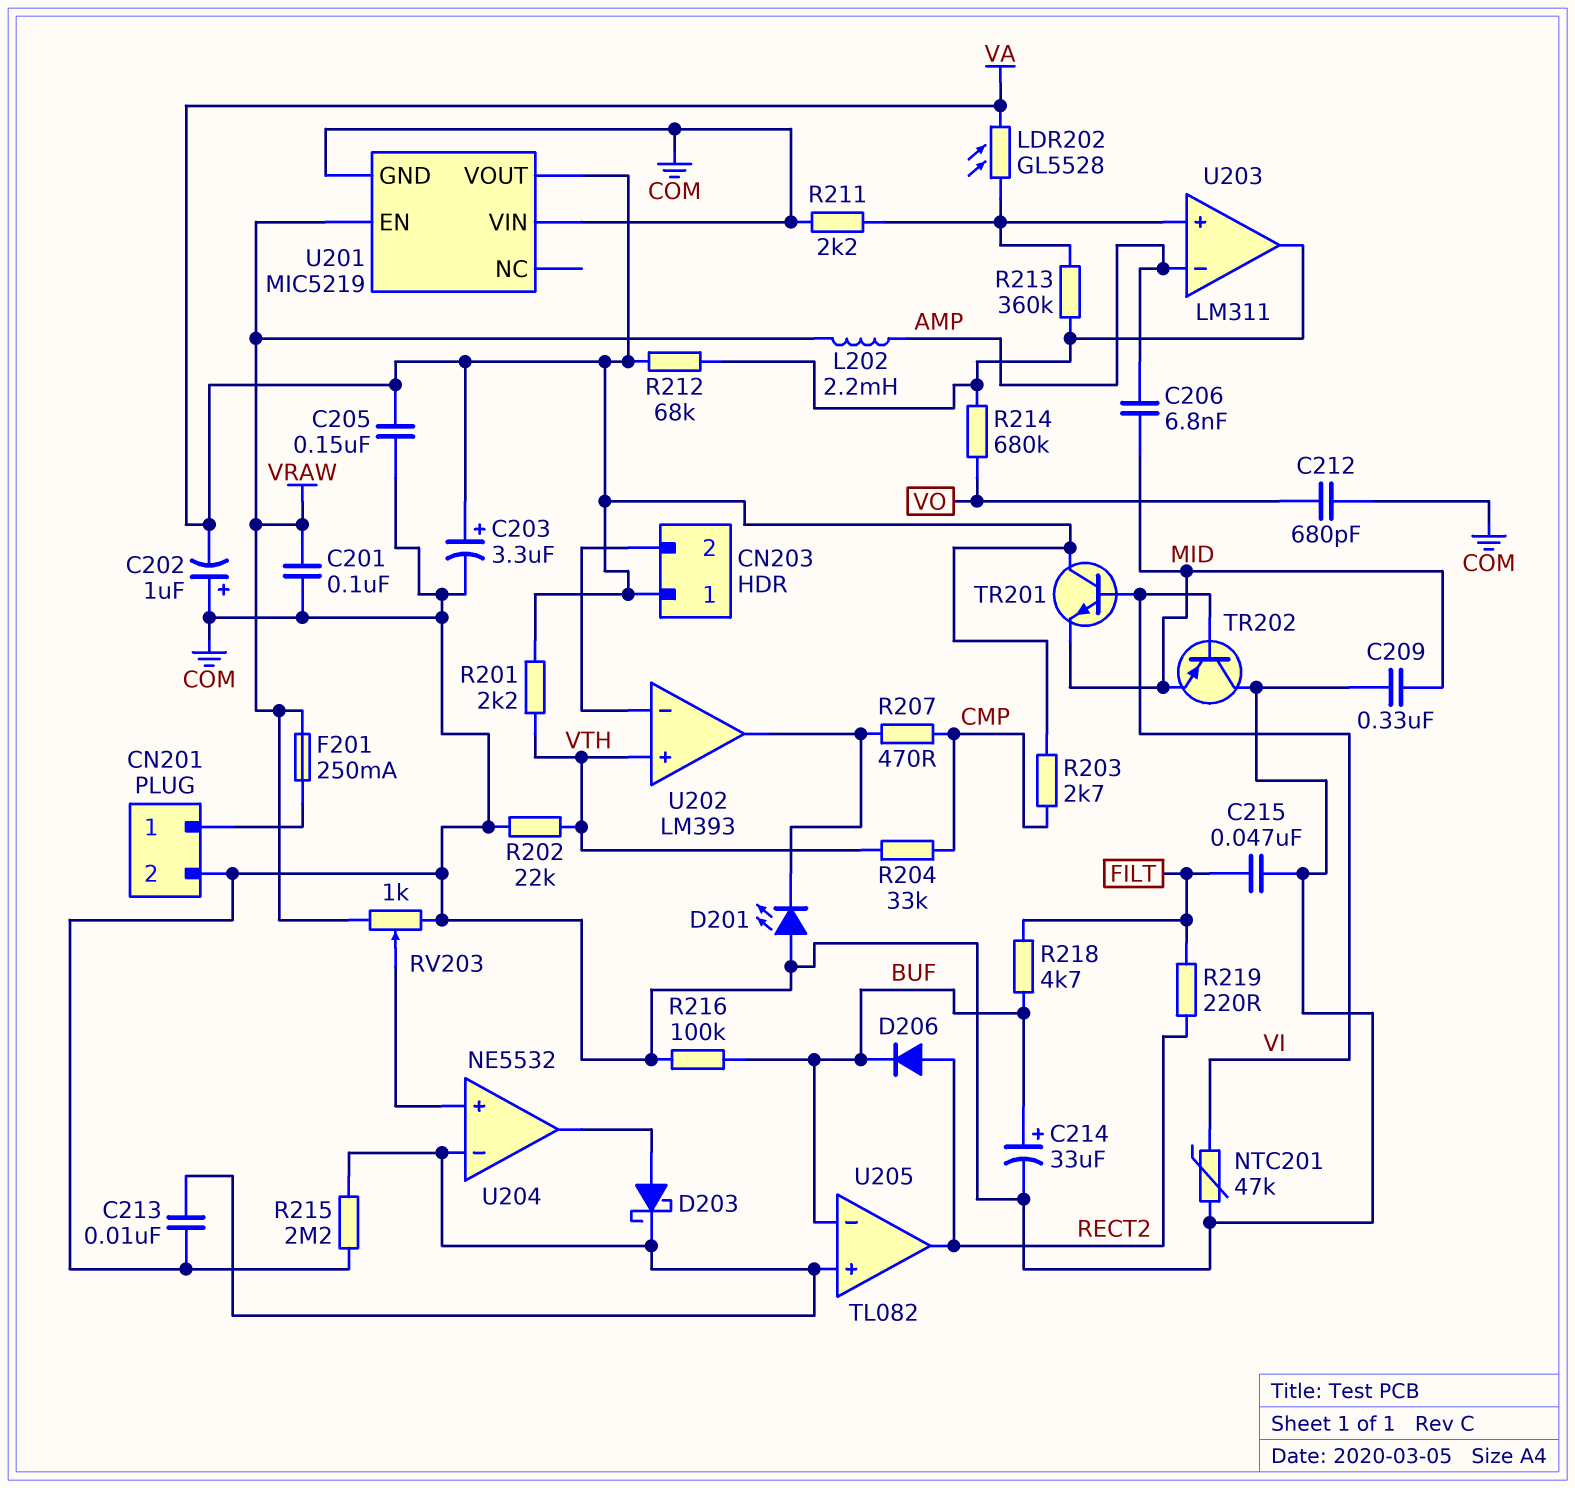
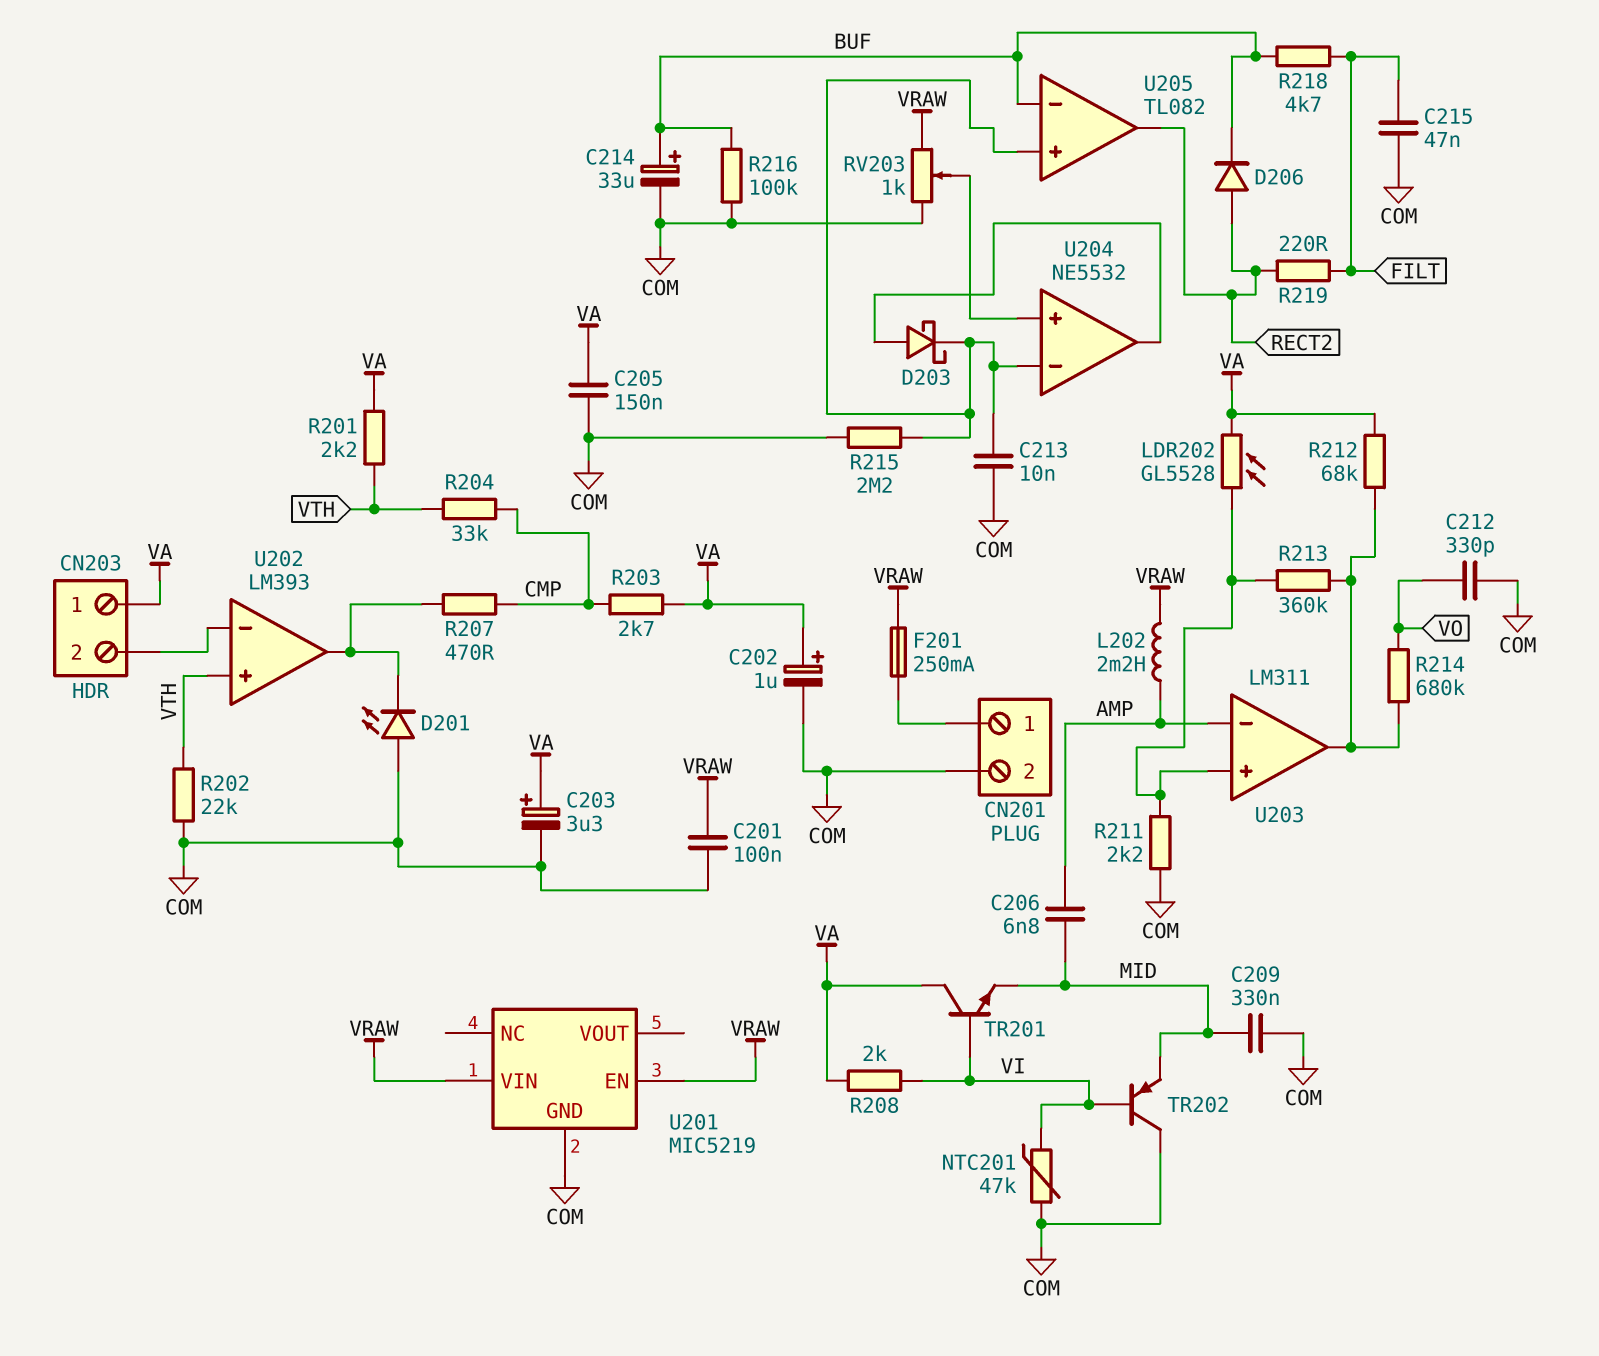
C202: 1uF (plus COM, minus VA) -> 1uF (plus VA, minus COM)
C212: 680pF (COM, VO) -> 330pF (COM, VO)
R208: none -> 2k (VA, VI)
U201 pin VIN: COM -> VRAW
U201 pin VOUT: VA -> none

